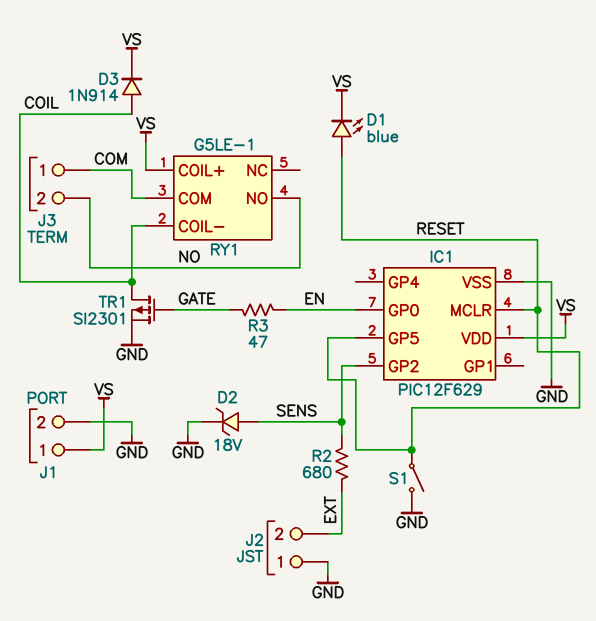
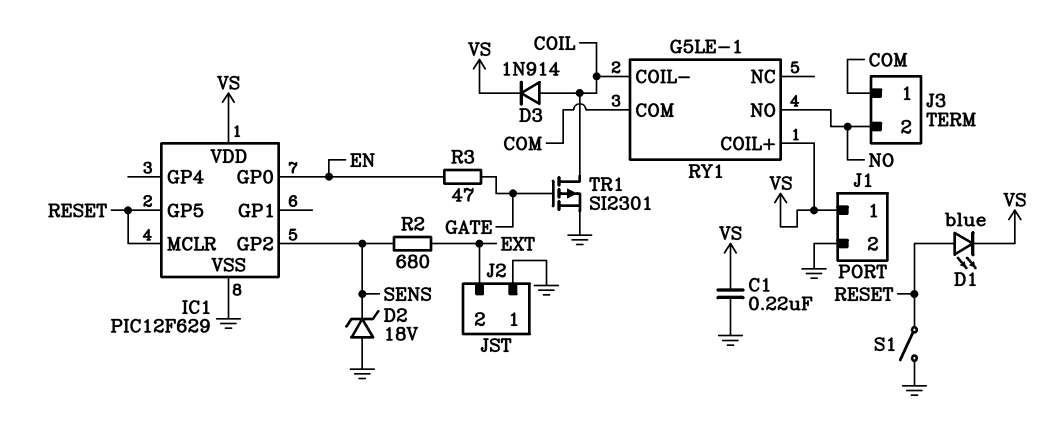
C1: none -> 220nF (GND, VS)
D2: zener 18V (A SENS, K GND) -> zener 18V (A GND, K SENS)

